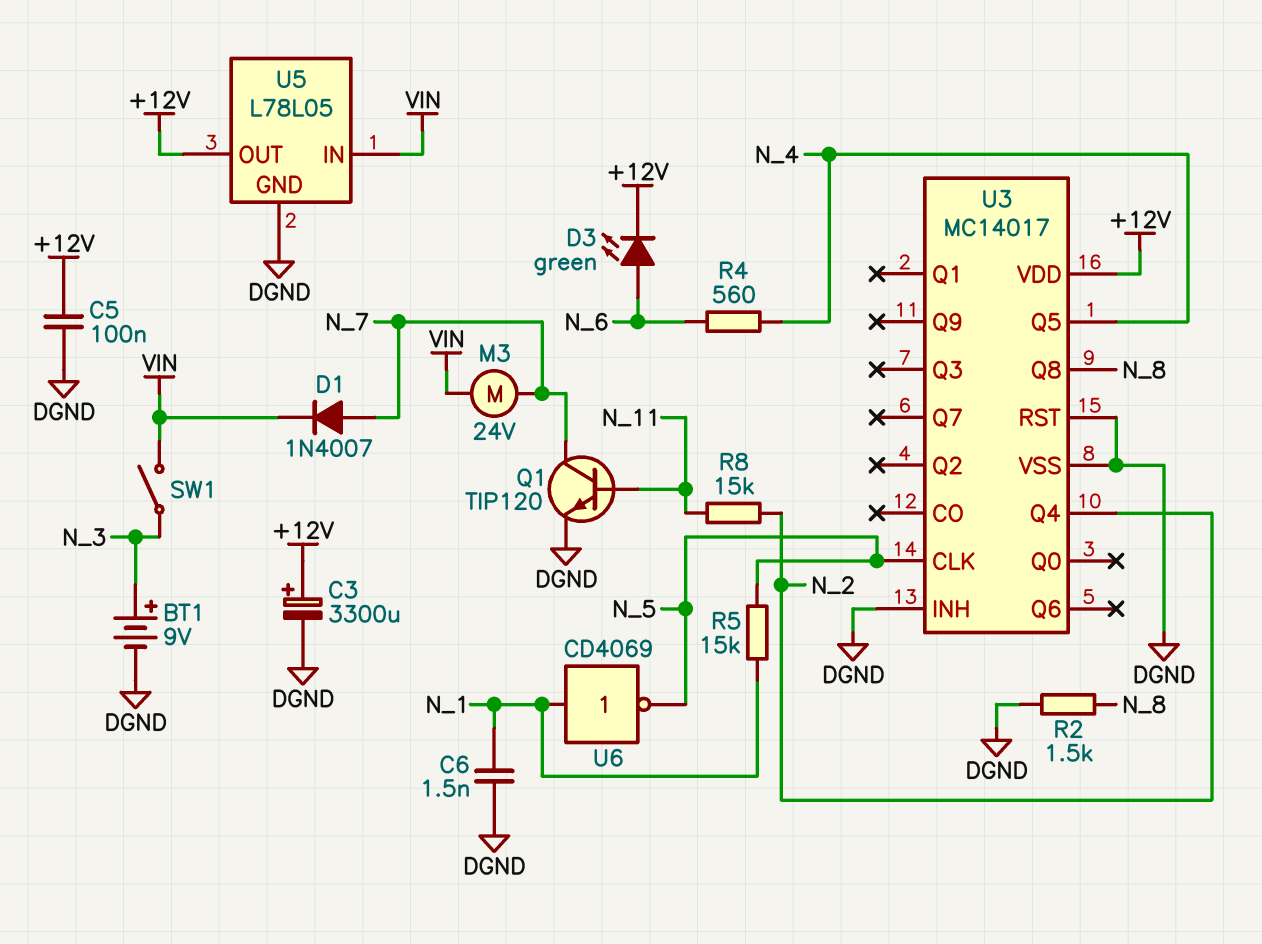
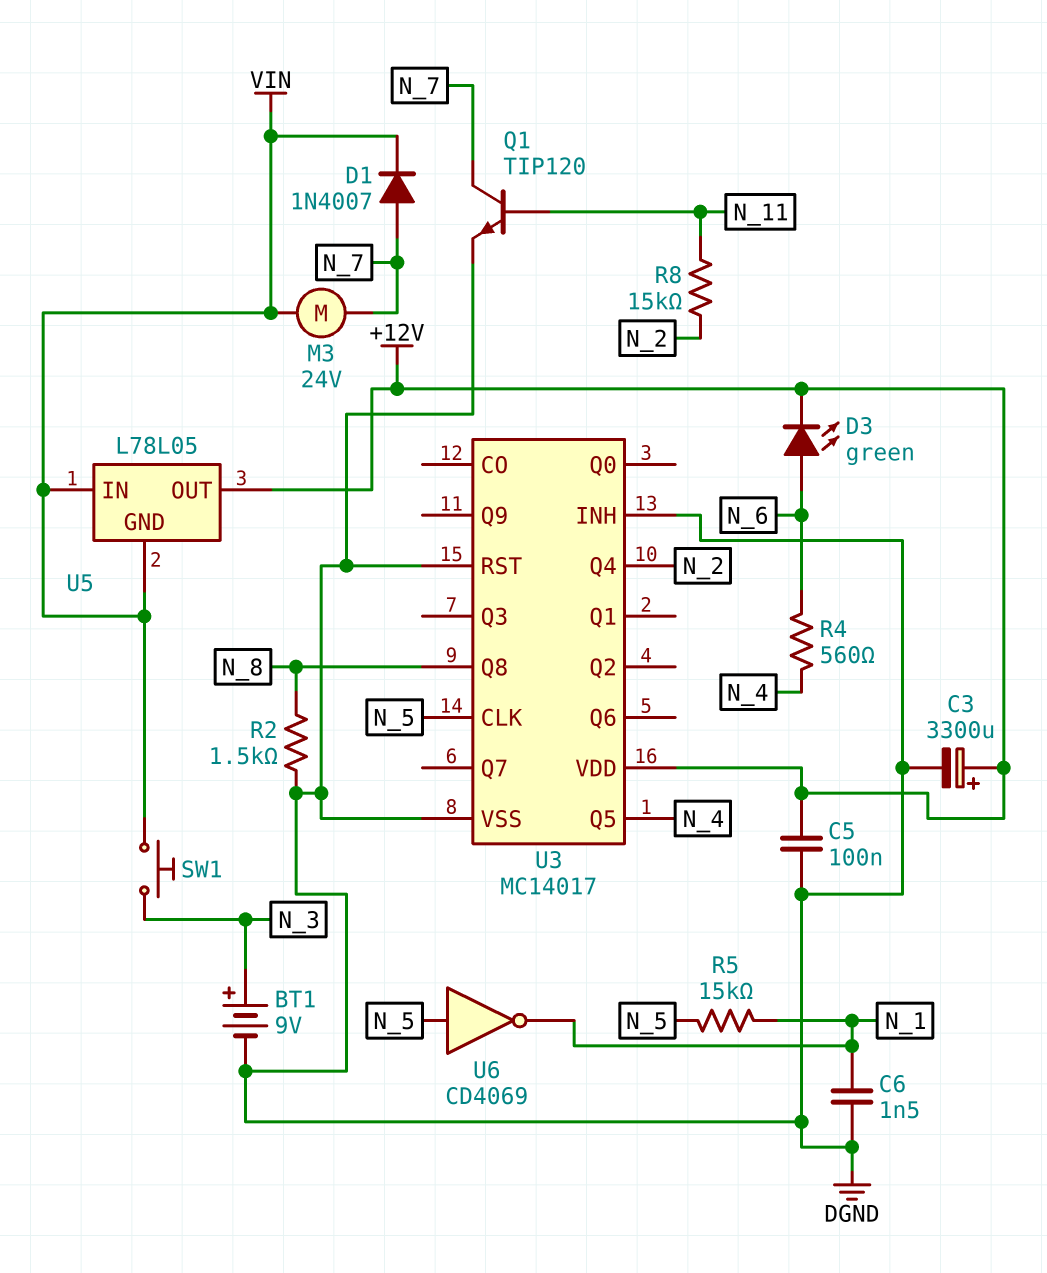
SW1: switch (N_3, VIN) -> button (N_3, VIN)
U5 pin GND: DGND -> VIN
U6: NOT CD4069 (in N_1, out N_5) -> NOT CD4069 (in N_5, out N_1)

